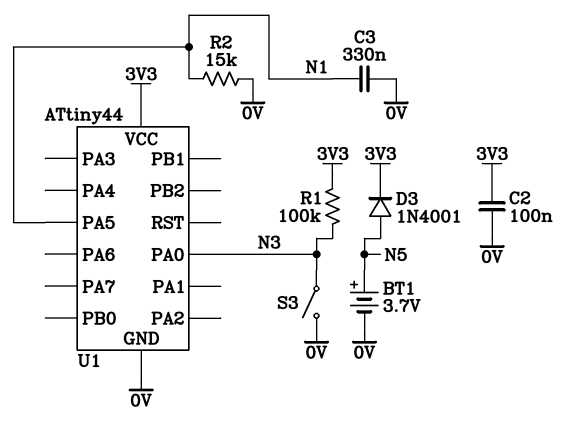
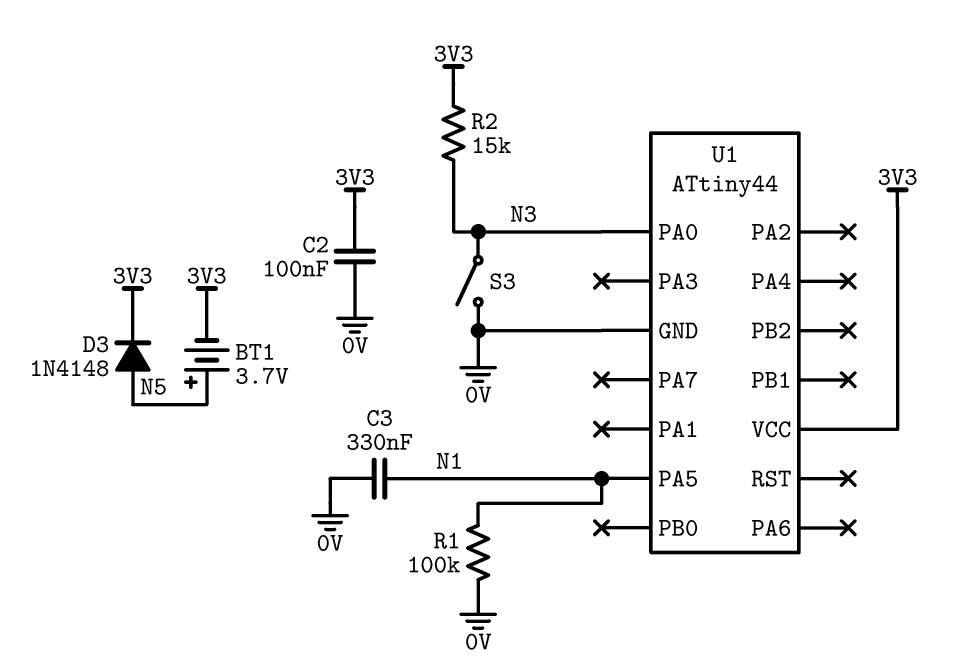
BT1: 3.7V (plus N5, minus 0V) -> 3.7V (plus N5, minus 3V3)
D3: diode 1N4001 (A N5, K 3V3) -> diode 1N4148 (A N5, K 3V3)
R1: 100k (3V3, N3) -> 100k (0V, N1)
R2: 15k (0V, N1) -> 15k (3V3, N3)

